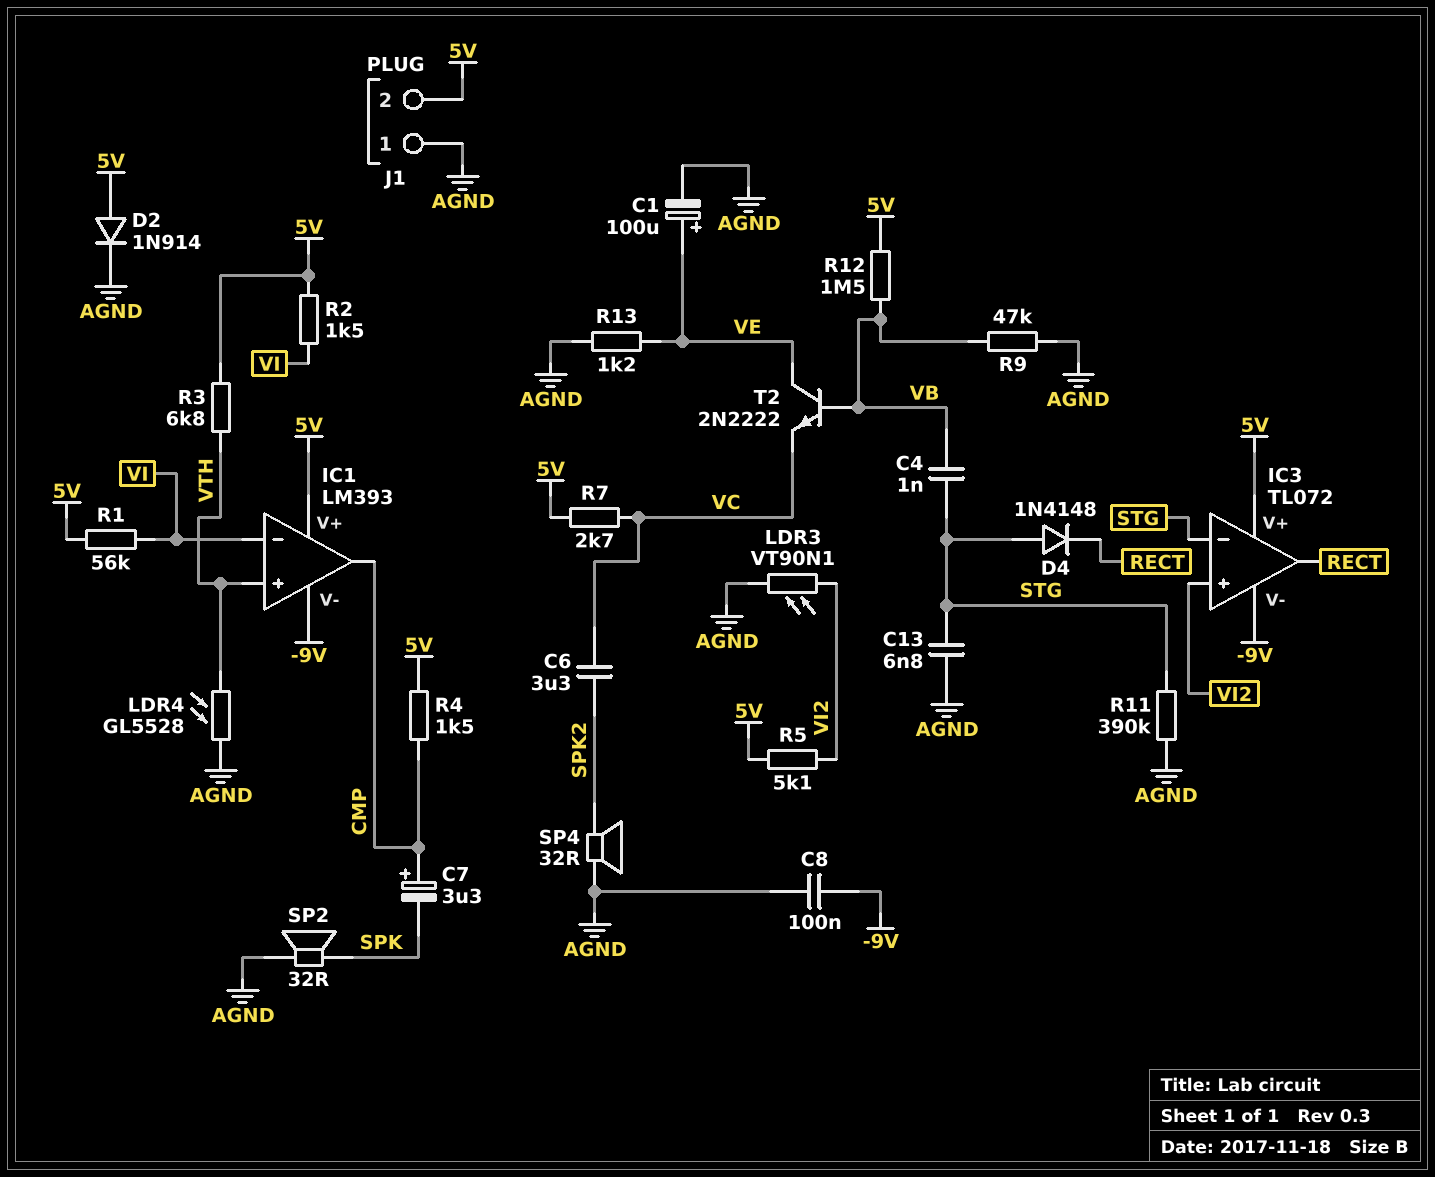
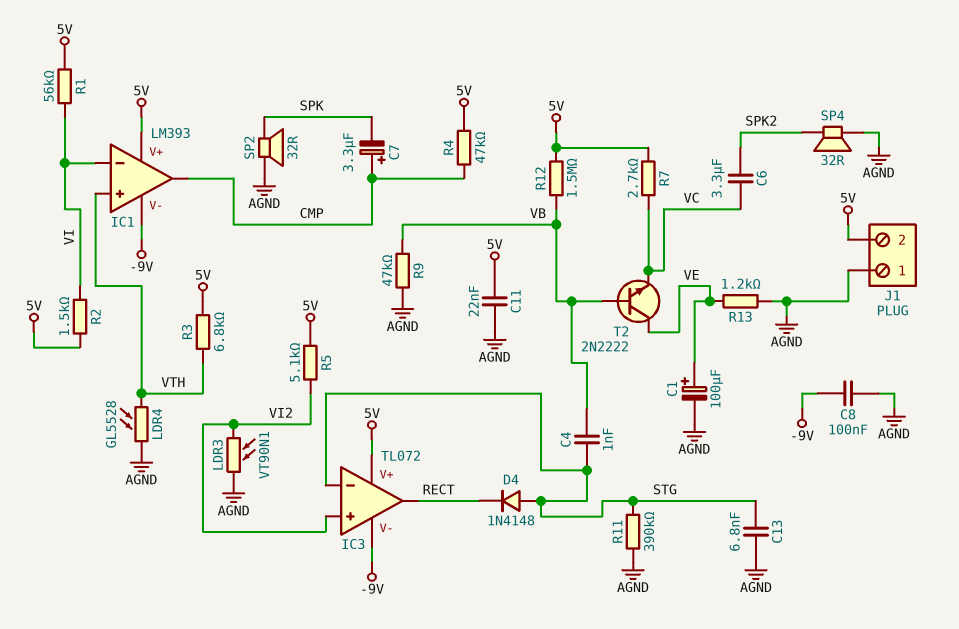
C11: none -> 22nF (5V, AGND)
D2: diode 1N914 (A 5V, K AGND) -> none
R4: 1.5k (5V, CMP) -> 47k (5V, CMP)

